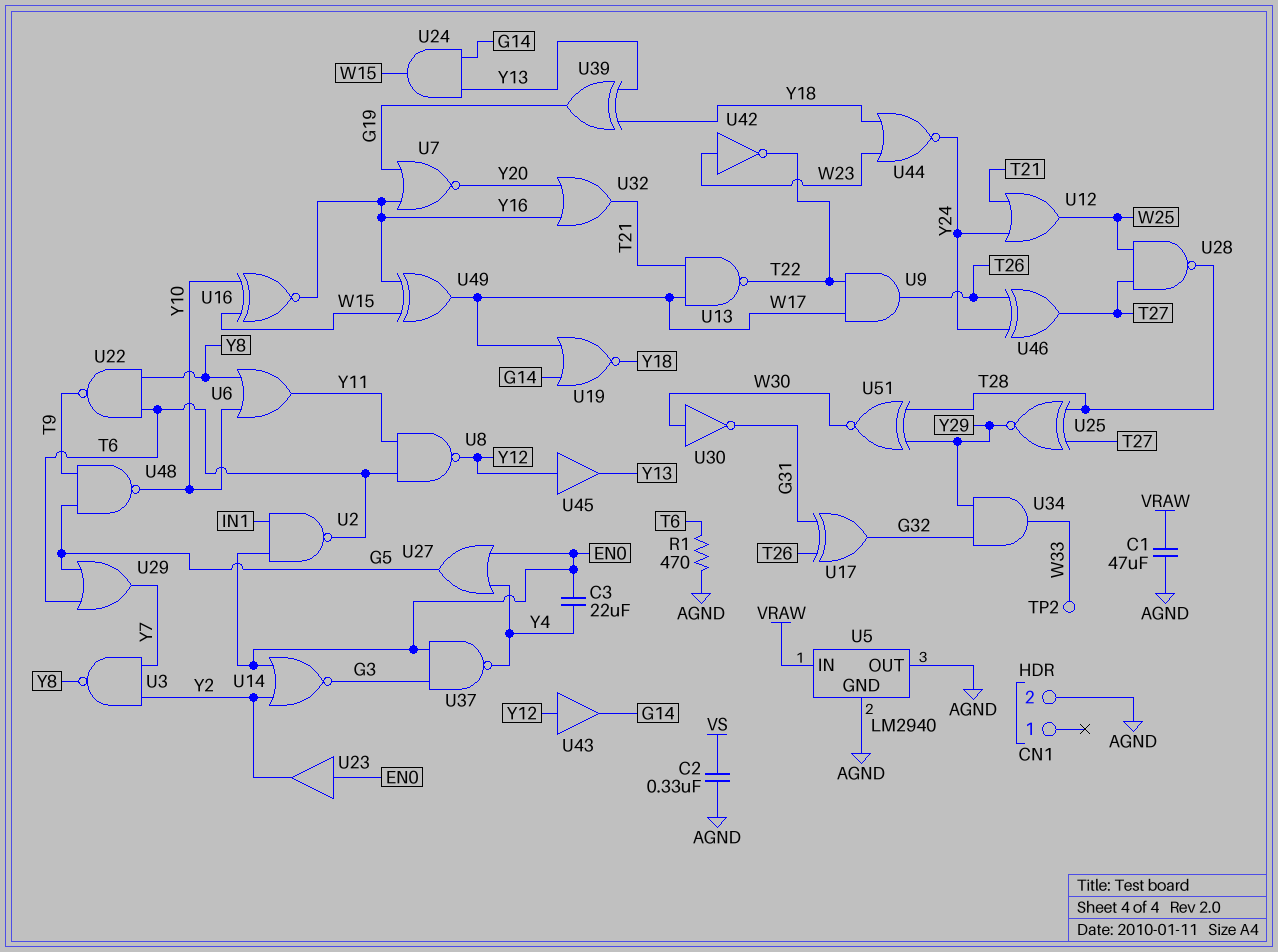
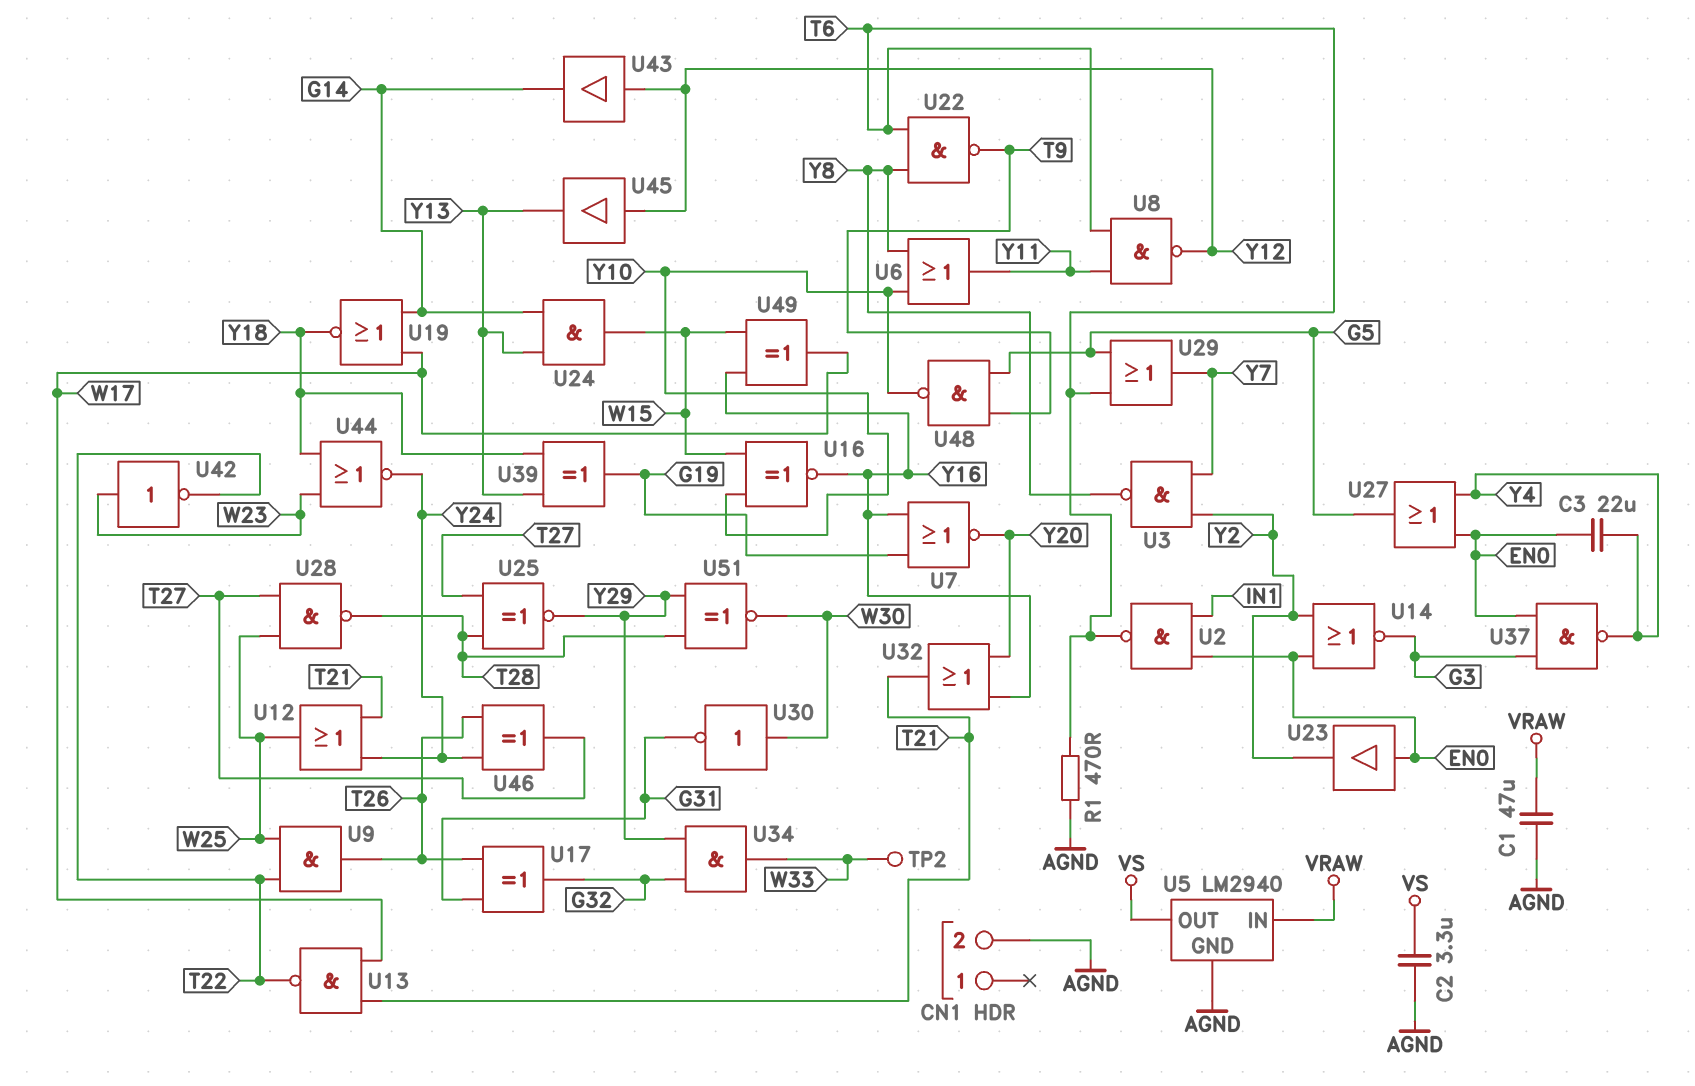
C2: 330nF (AGND, VS) -> 3.3uF (AGND, VS)
U5 pin OUT: AGND -> VS
U9: AND (in T22, in W17, out T26) -> AND (in T22, in W25, out T26)

